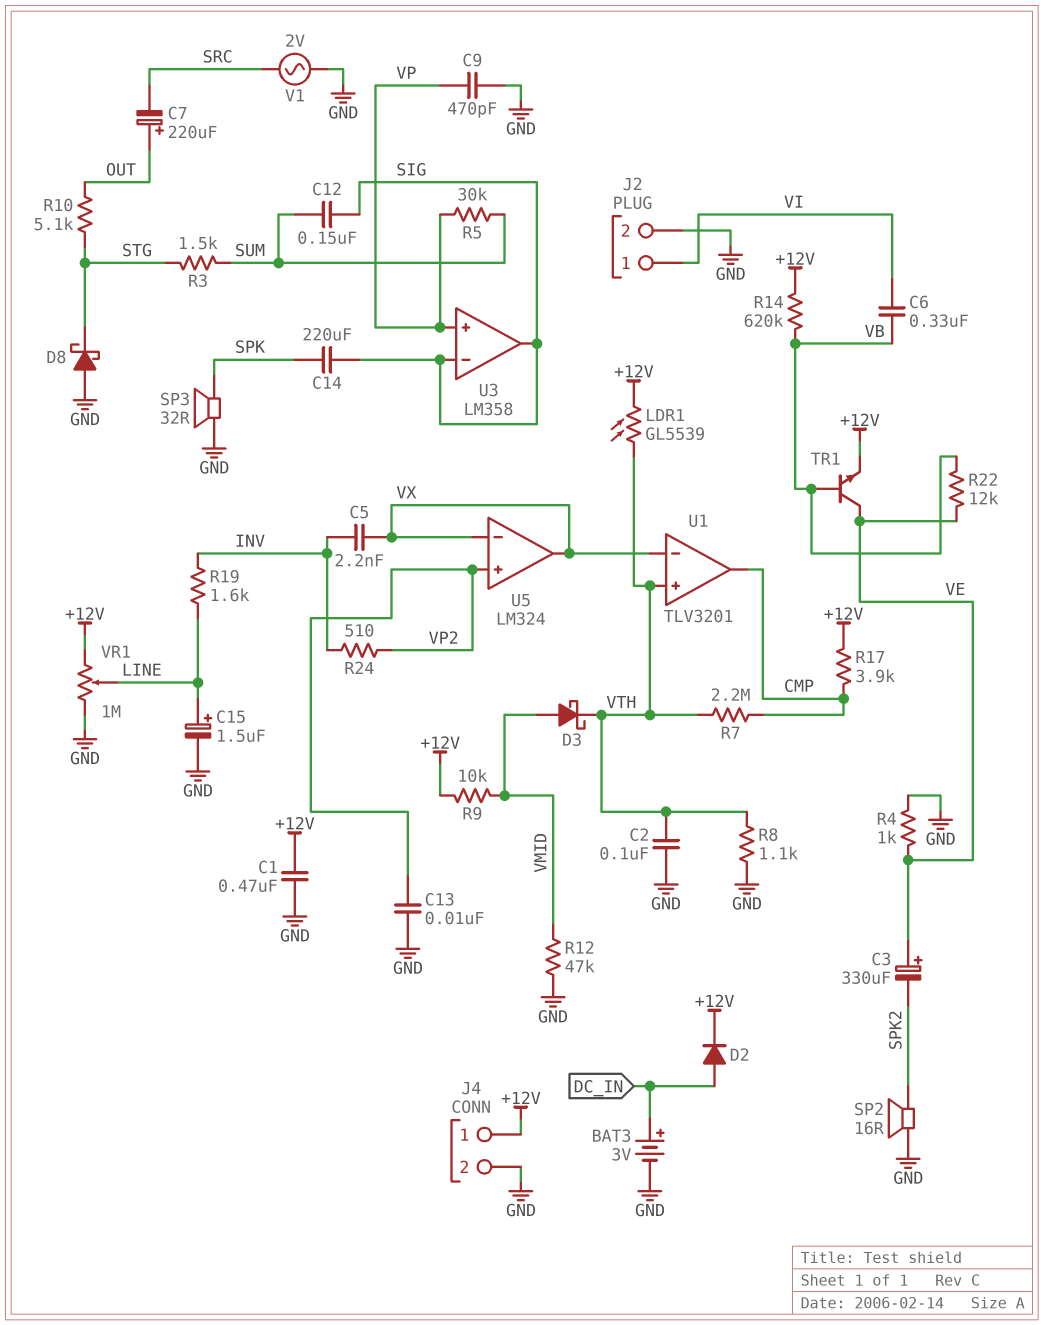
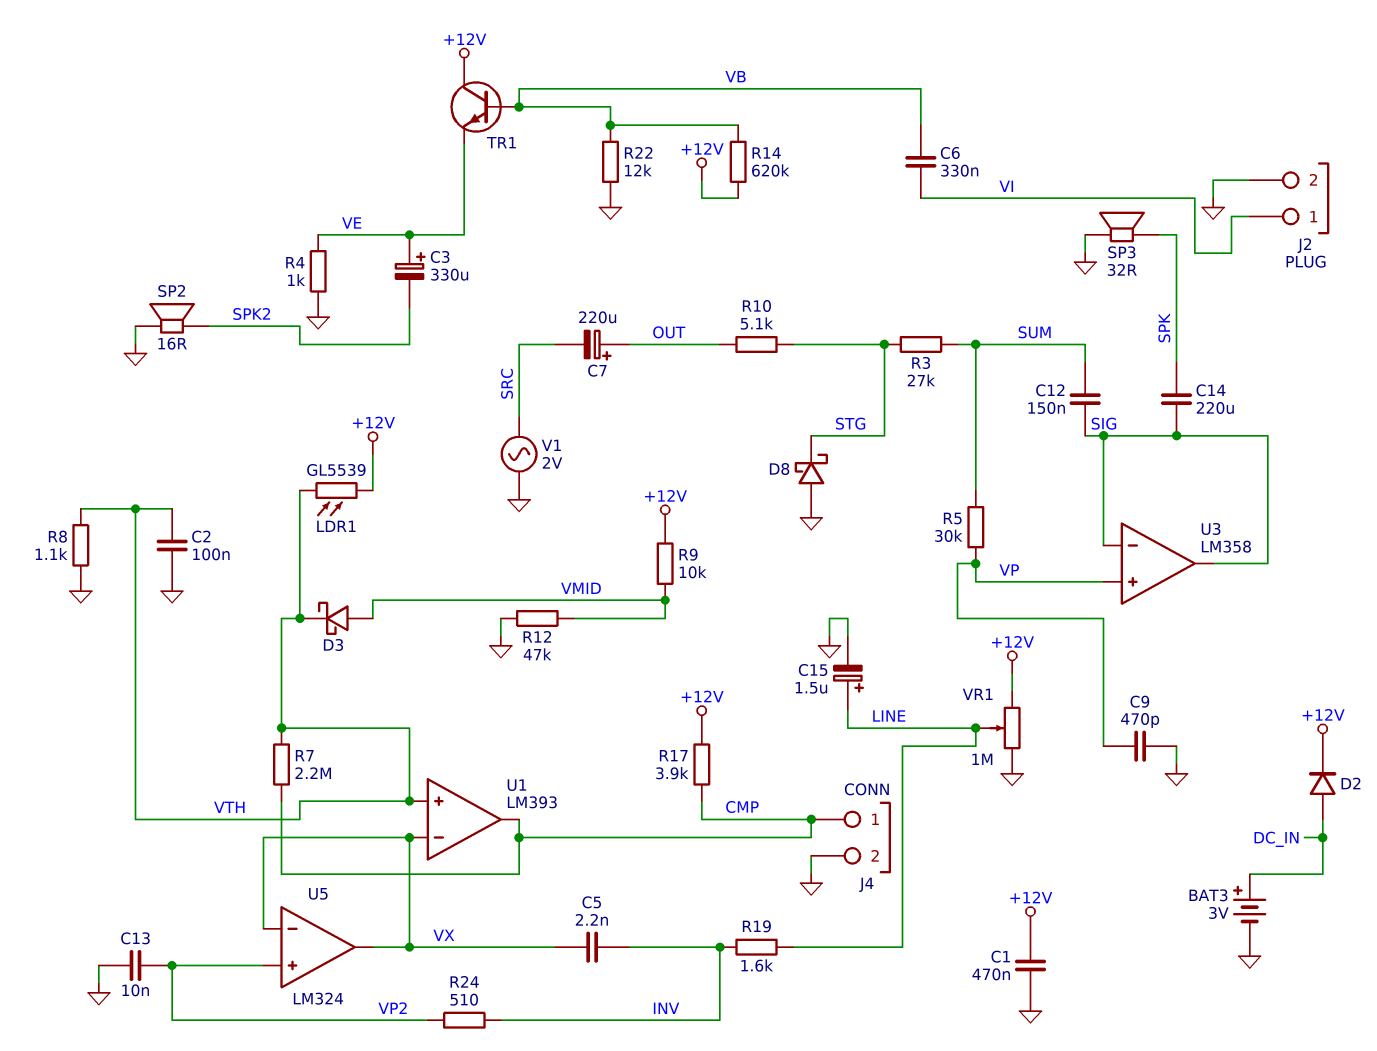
J4 pin 1: +12V -> CMP
R3: 1.5k (STG, SUM) -> 27k (STG, SUM)
R22: 12k (VB, VE) -> 12k (GND, VB)
TR1: NPN (B VB, C VE, E +12V) -> NPN (B VB, C +12V, E VE)
U1: TLV3201 -> LM393

